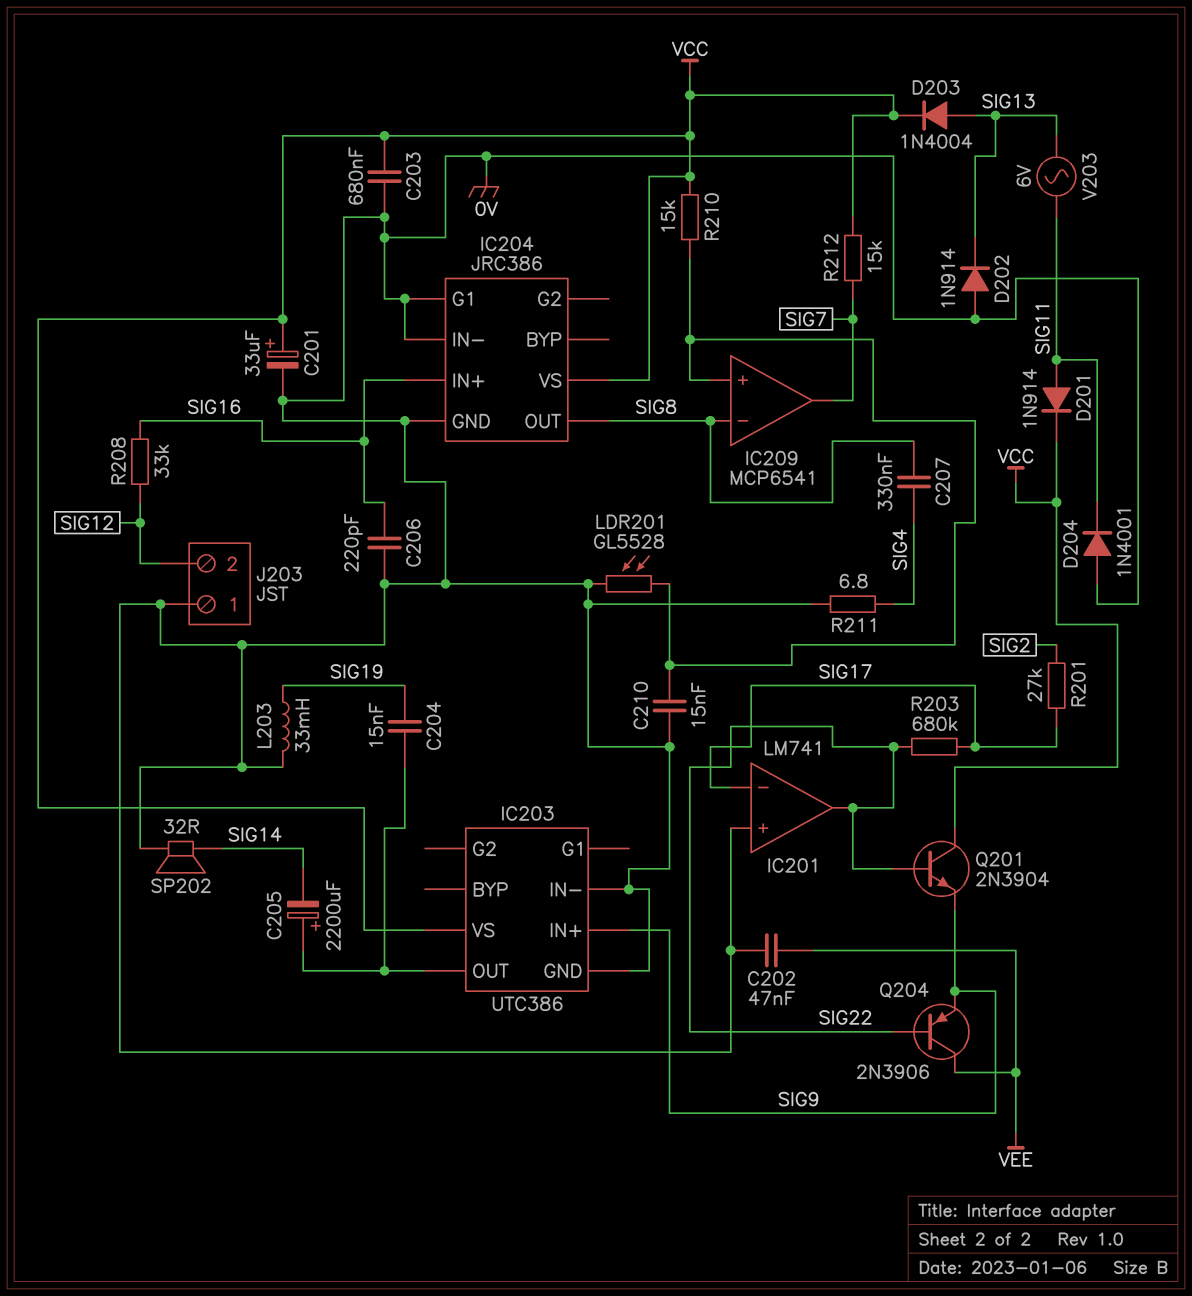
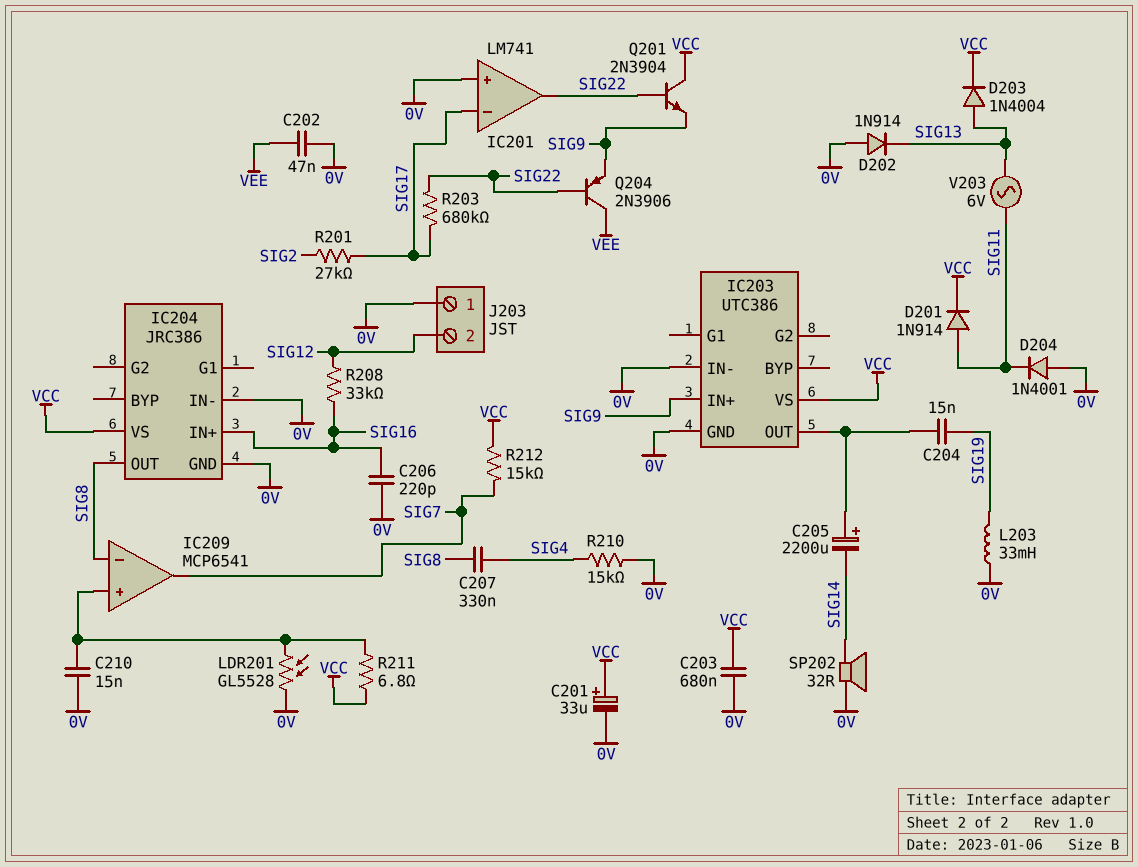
IC204 pin G1: 0V -> none
R210: 15k (IC209/in+, VCC) -> 15k (0V, SIG4)
R211: 6.8 (0V, SIG4) -> 6.8 (IC209/in+, VCC)

